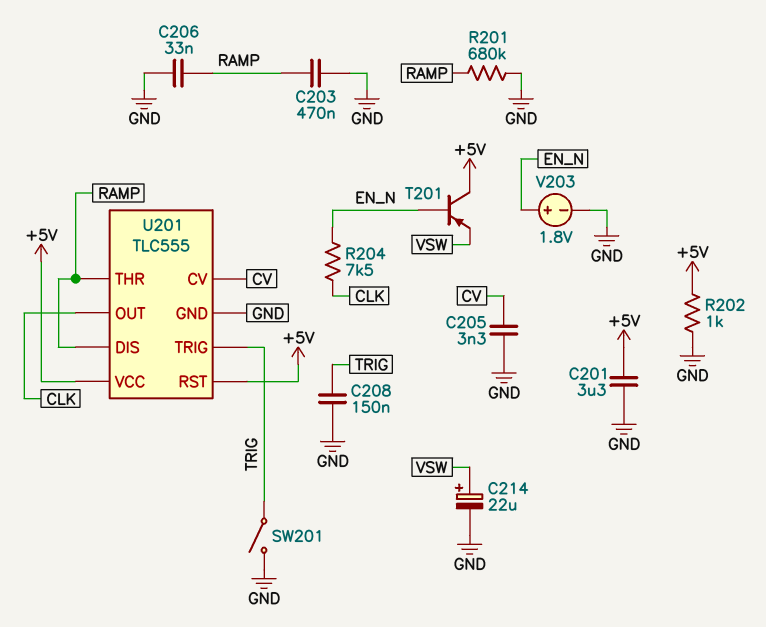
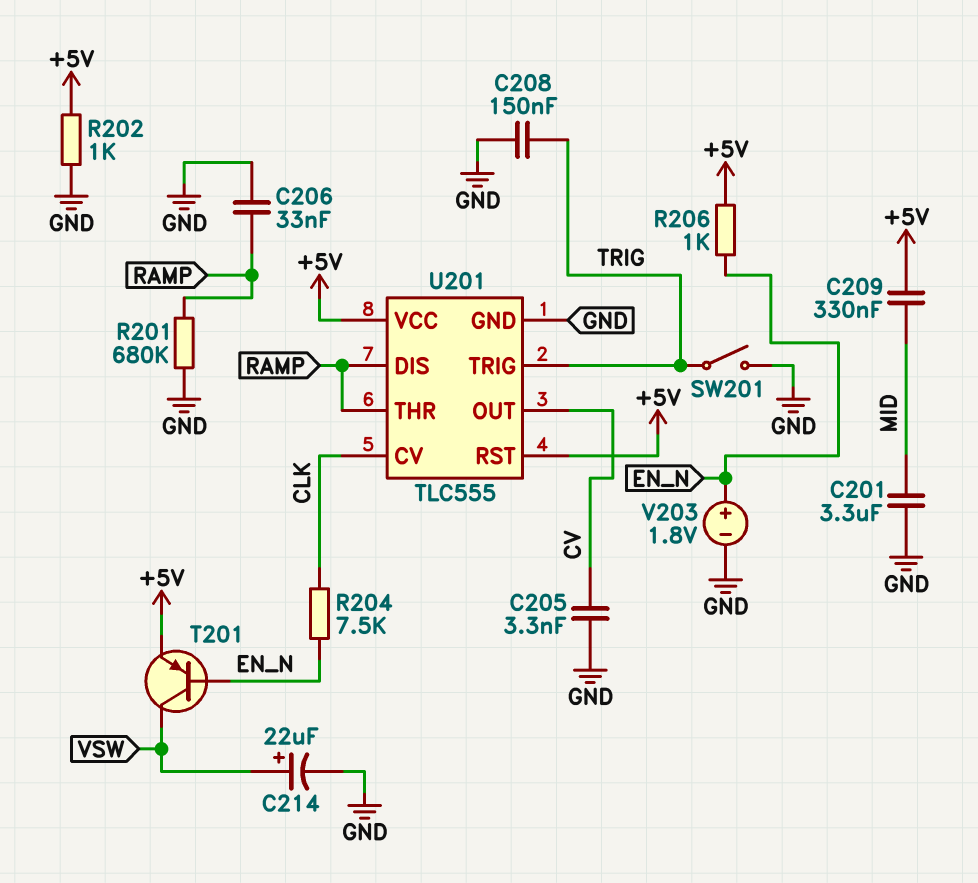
C201: 3.3uF (+5V, GND) -> 3.3uF (GND, MID)
C203: 470nF (GND, RAMP) -> none
C209: none -> 330nF (+5V, MID)
R206: none -> 1k (+5V, EN_N)
T201: PNP (B EN_N, C +5V, E VSW) -> PNP (B EN_N, C VSW, E +5V)
U201 pin CV: CV -> CLK
U201 pin OUT: CLK -> CV

